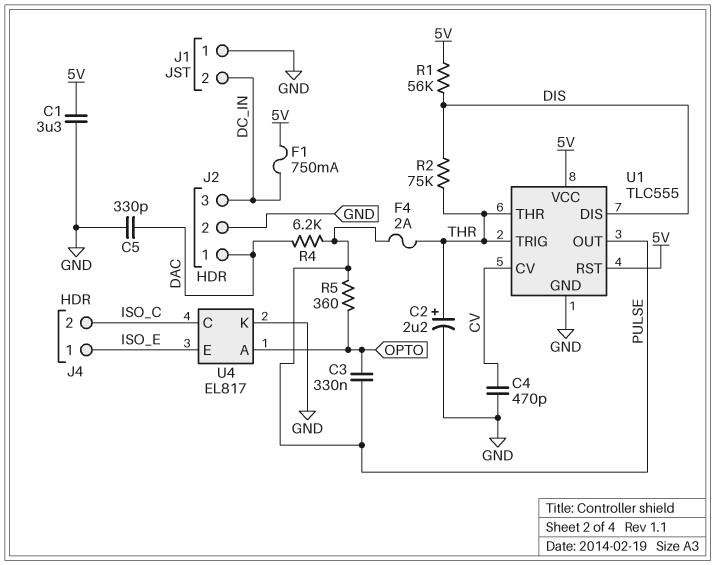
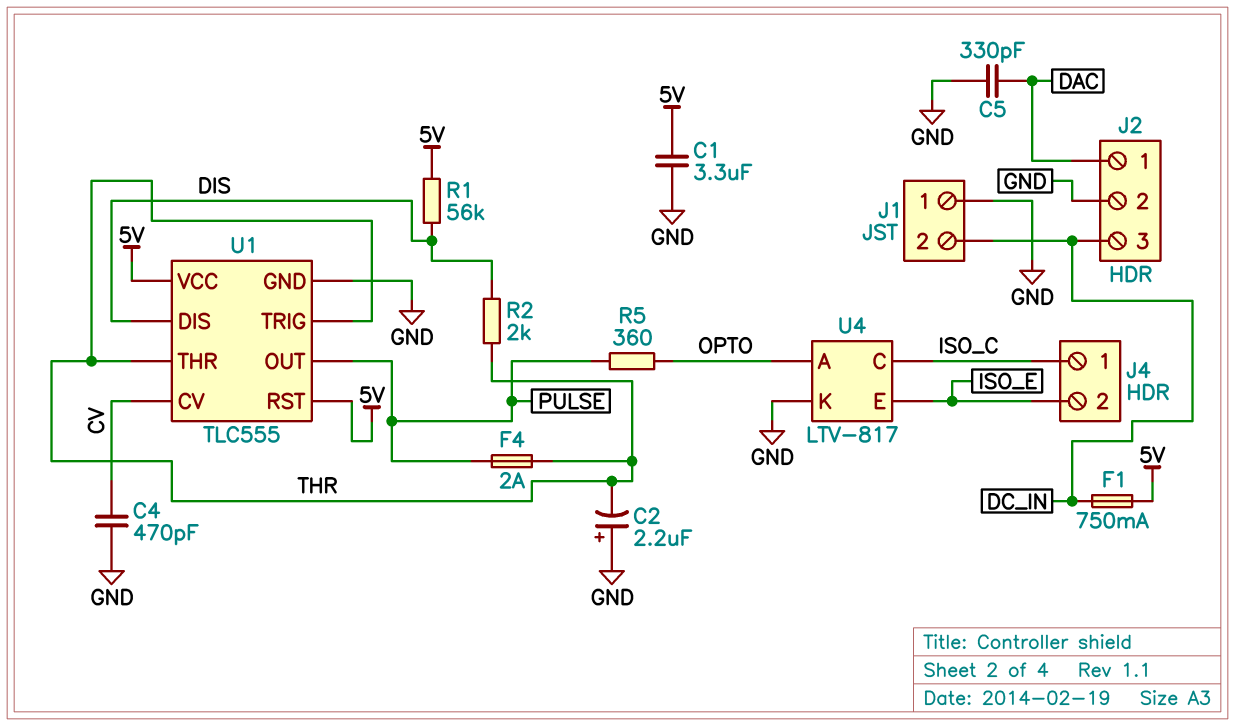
C2: 2.2uF (plus THR, minus GND) -> 2.2uF (plus GND, minus THR)
C3: 330nF (OPTO, PULSE) -> none
J4 pin 1: ISO_E -> ISO_C
J4 pin 2: ISO_C -> ISO_E
R2: 75k (DIS, THR) -> 2k (DIS, THR)
R4: 6.2k (DAC, PULSE) -> none
U4: EL817 -> LTV-817

